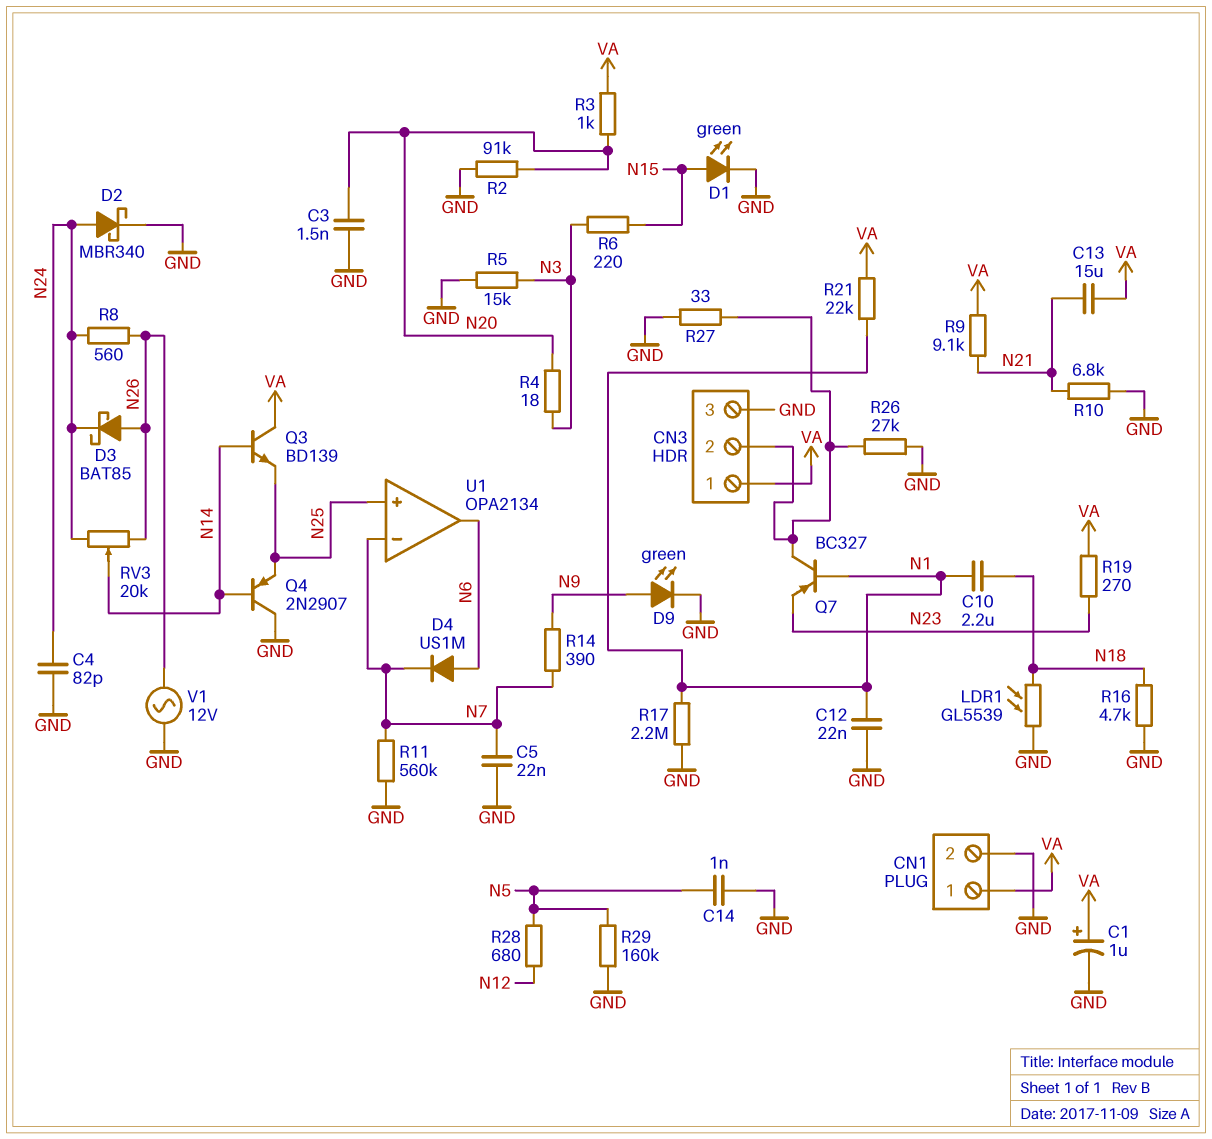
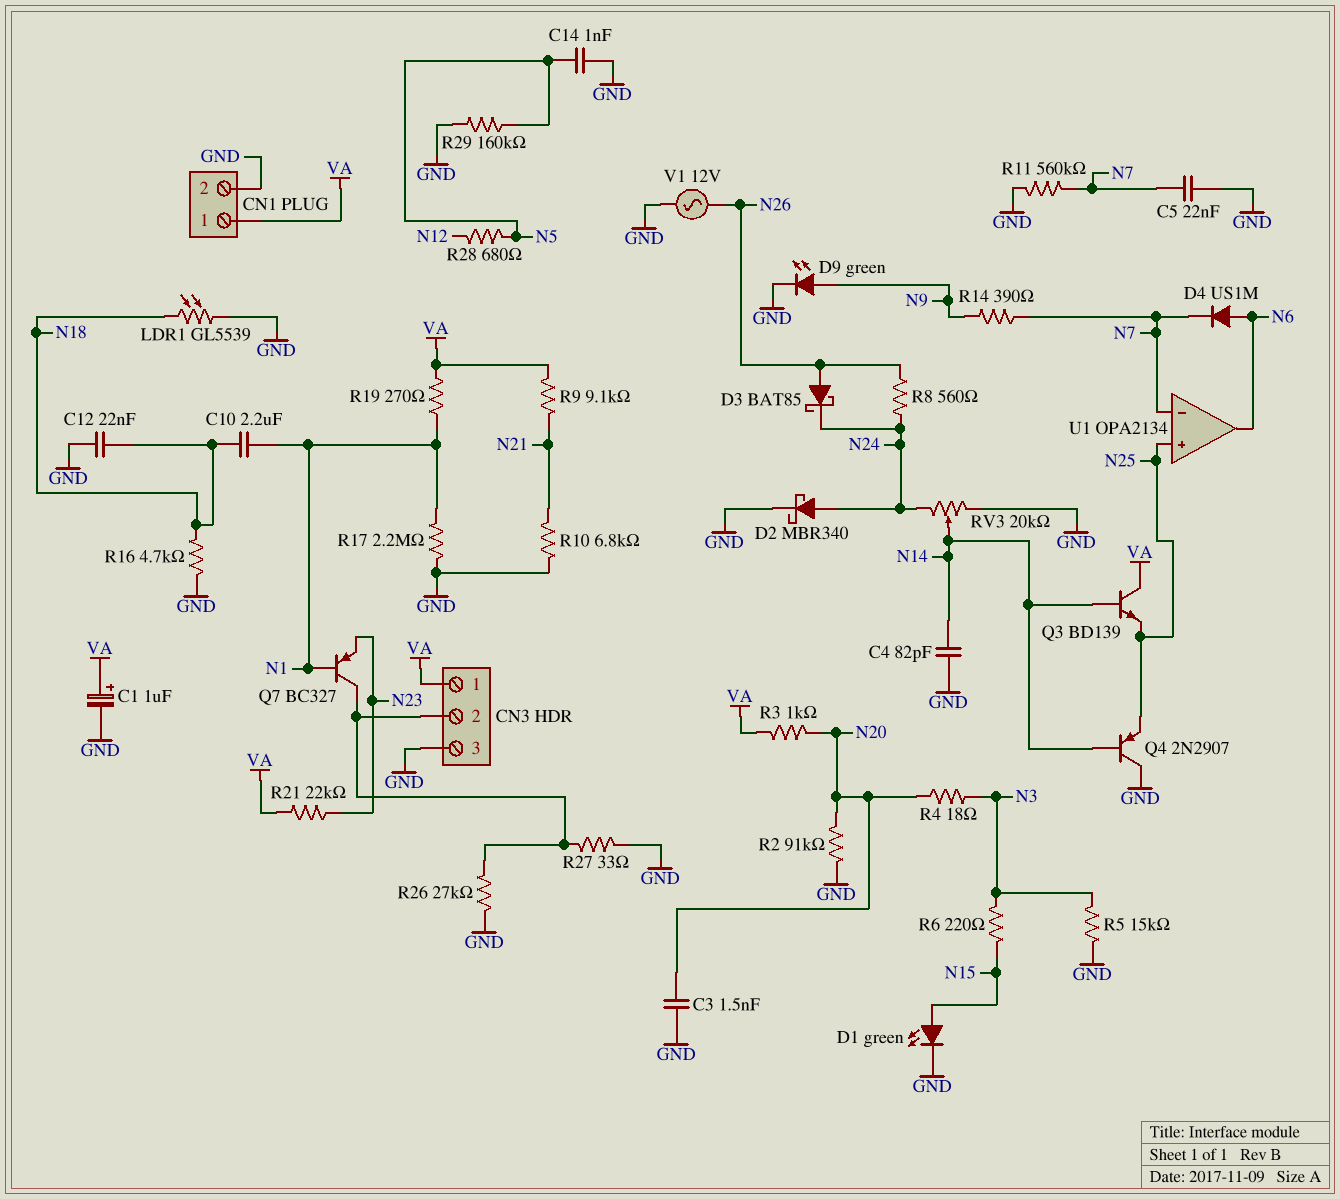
C4: 82pF (GND, N24) -> 82pF (GND, N14)
C12: 22nF (GND, N1) -> 22nF (GND, N18)
C13: 15uF (N21, VA) -> none
R19: 270 (N23, VA) -> 270 (N1, VA)
R21: 22k (N1, VA) -> 22k (N23, VA)
RV3: 20k (N24, N26, wiper N14) -> 20k (GND, N24, wiper N14)

